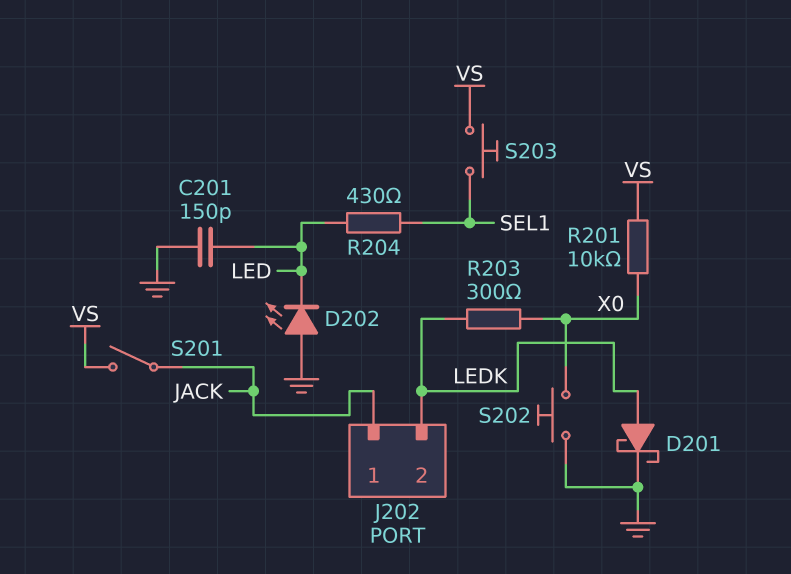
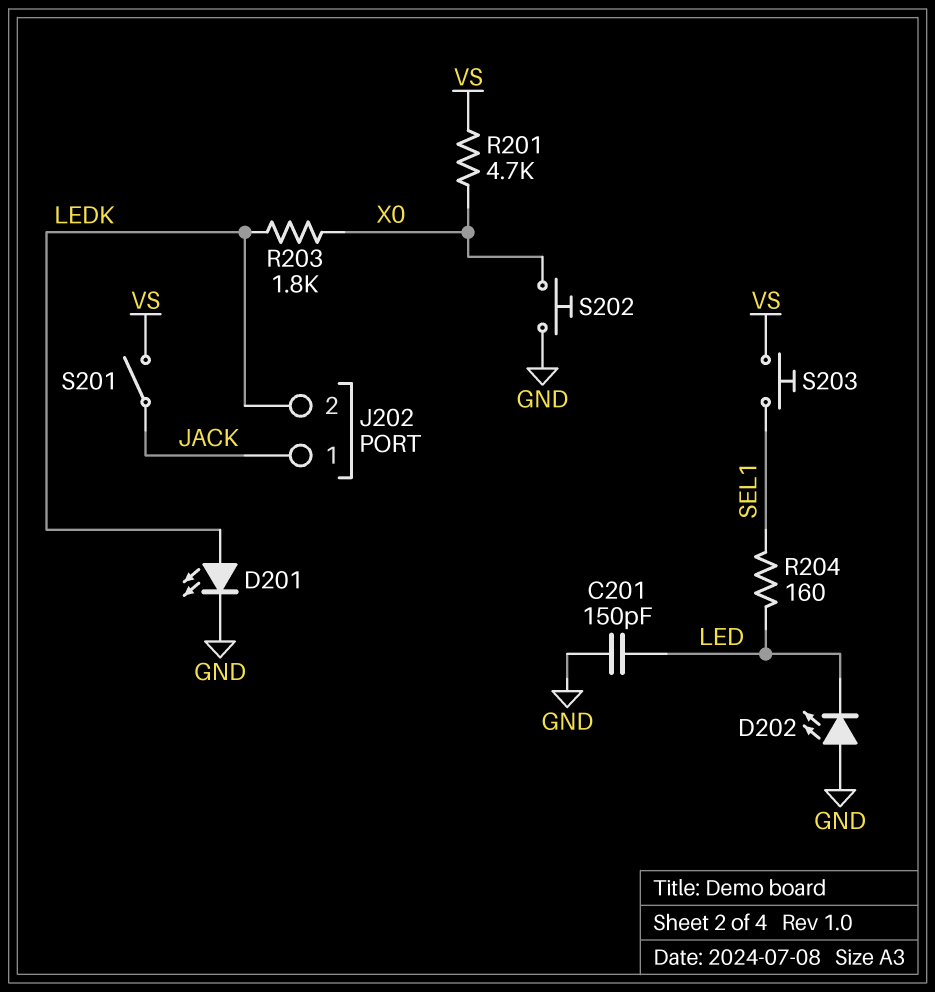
D201: schottky (A LEDK, K GND) -> LED (A LEDK, K GND)
R201: 10k (VS, X0) -> 4.7k (VS, X0)
R203: 300 (LEDK, X0) -> 1.8k (LEDK, X0)
R204: 430 (LED, SEL1) -> 160 (LED, SEL1)

